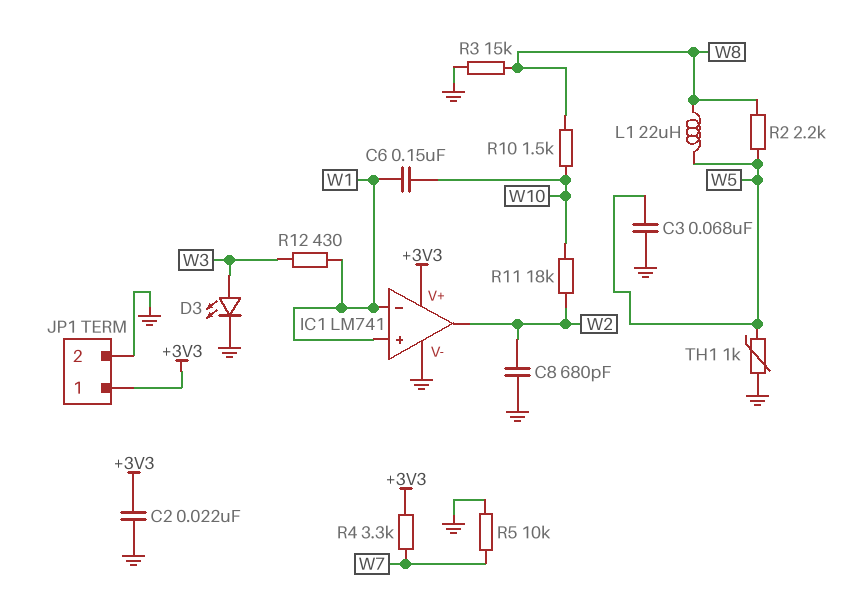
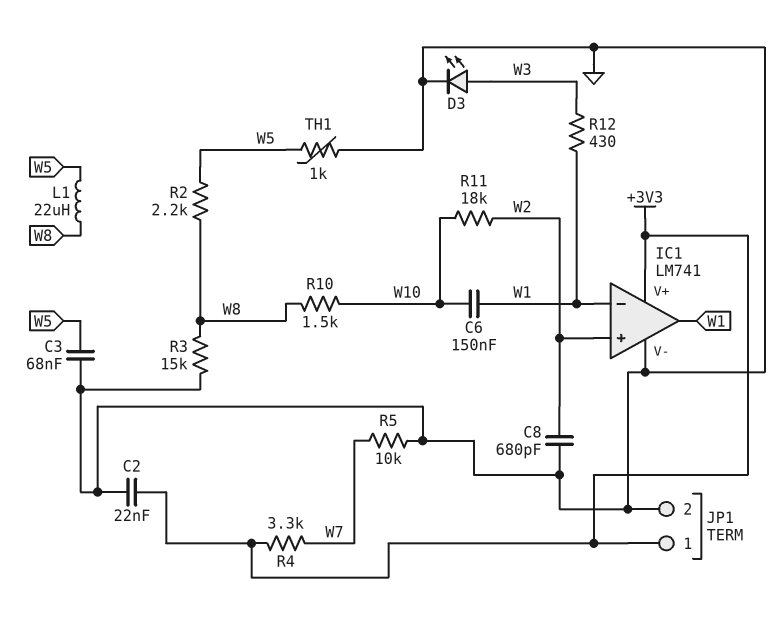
IC1 pin in+: W1 -> W2
IC1 pin out: W2 -> W1

